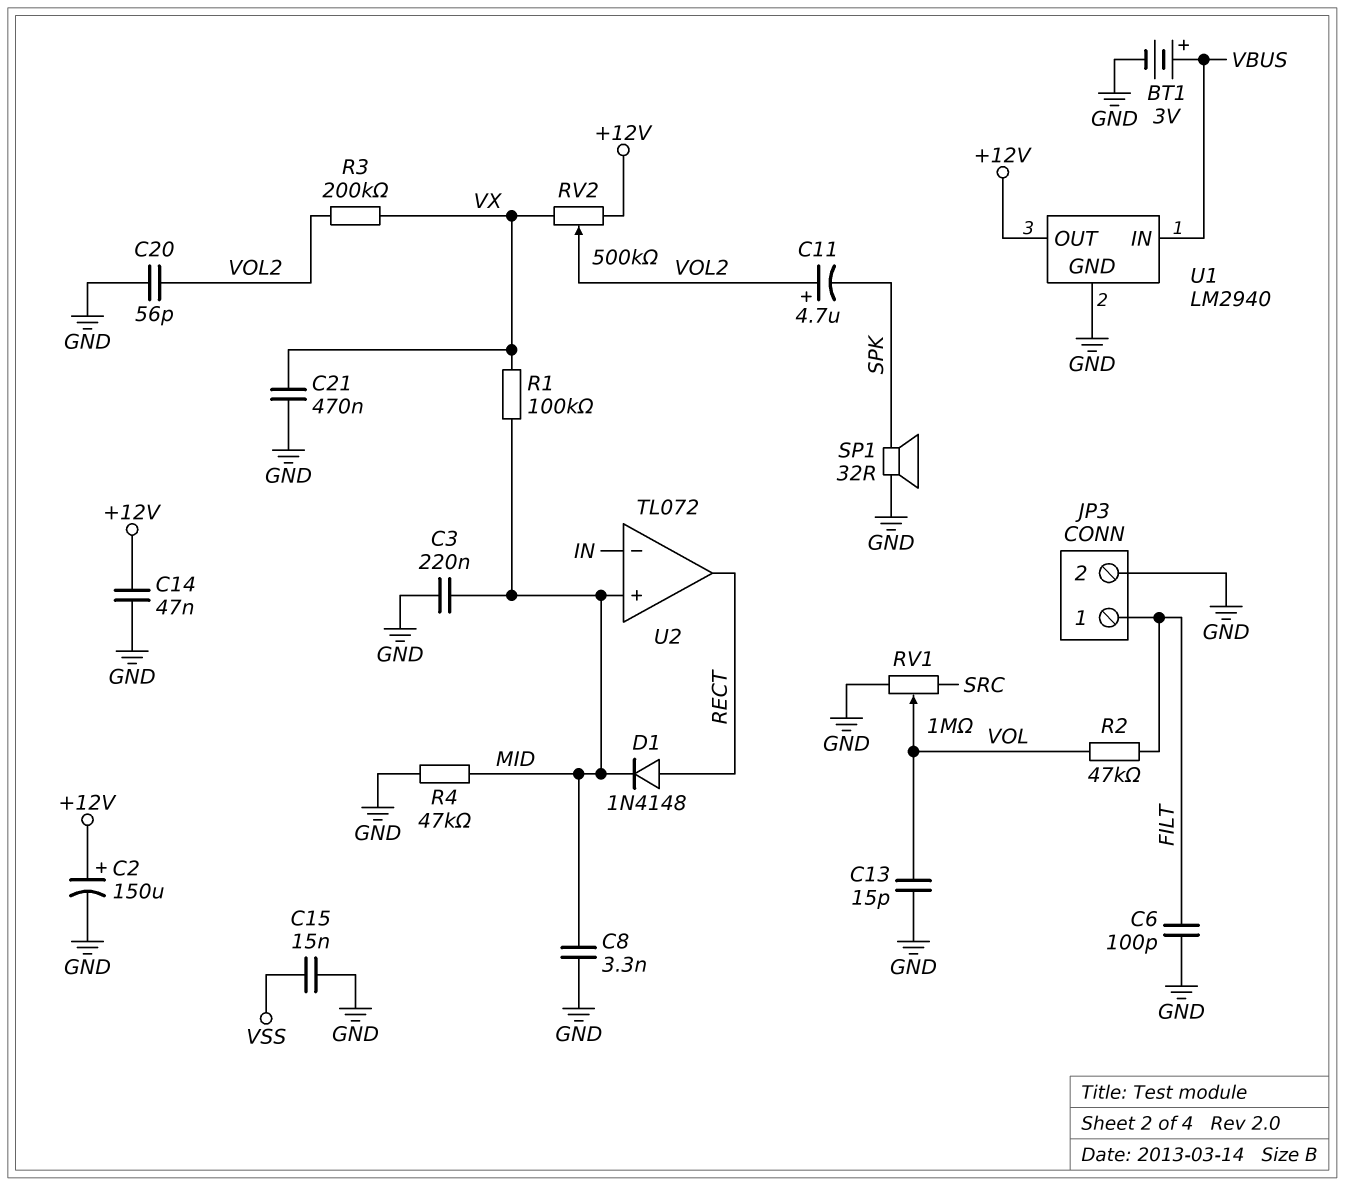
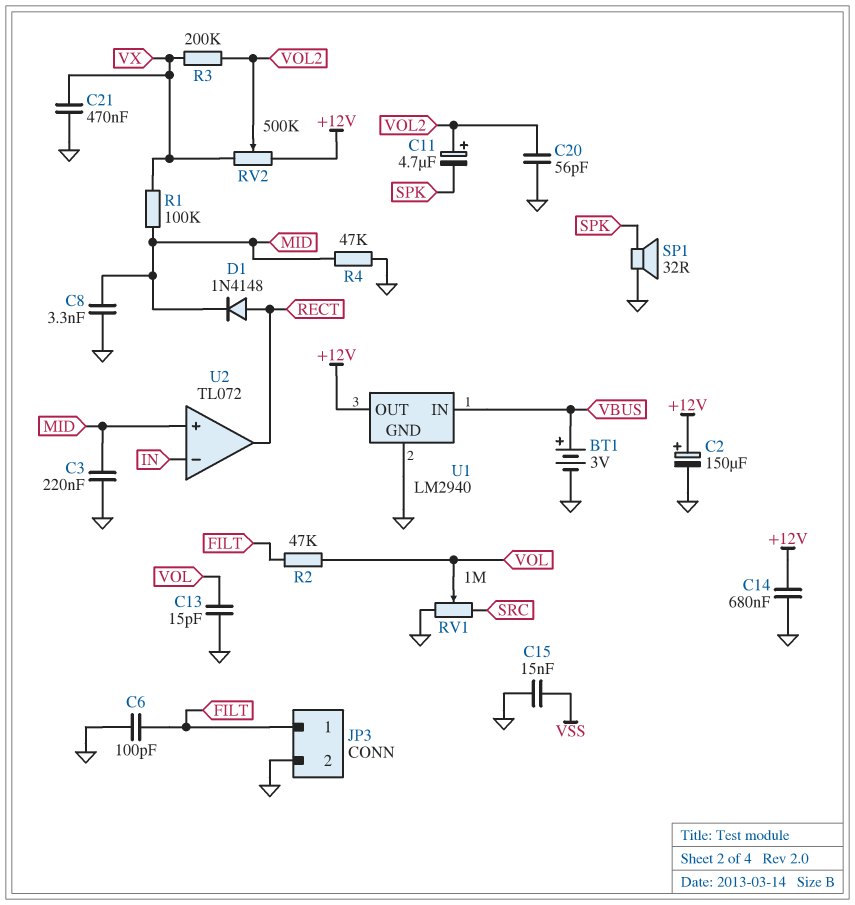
C14: 47nF (+12V, GND) -> 680nF (+12V, GND)

